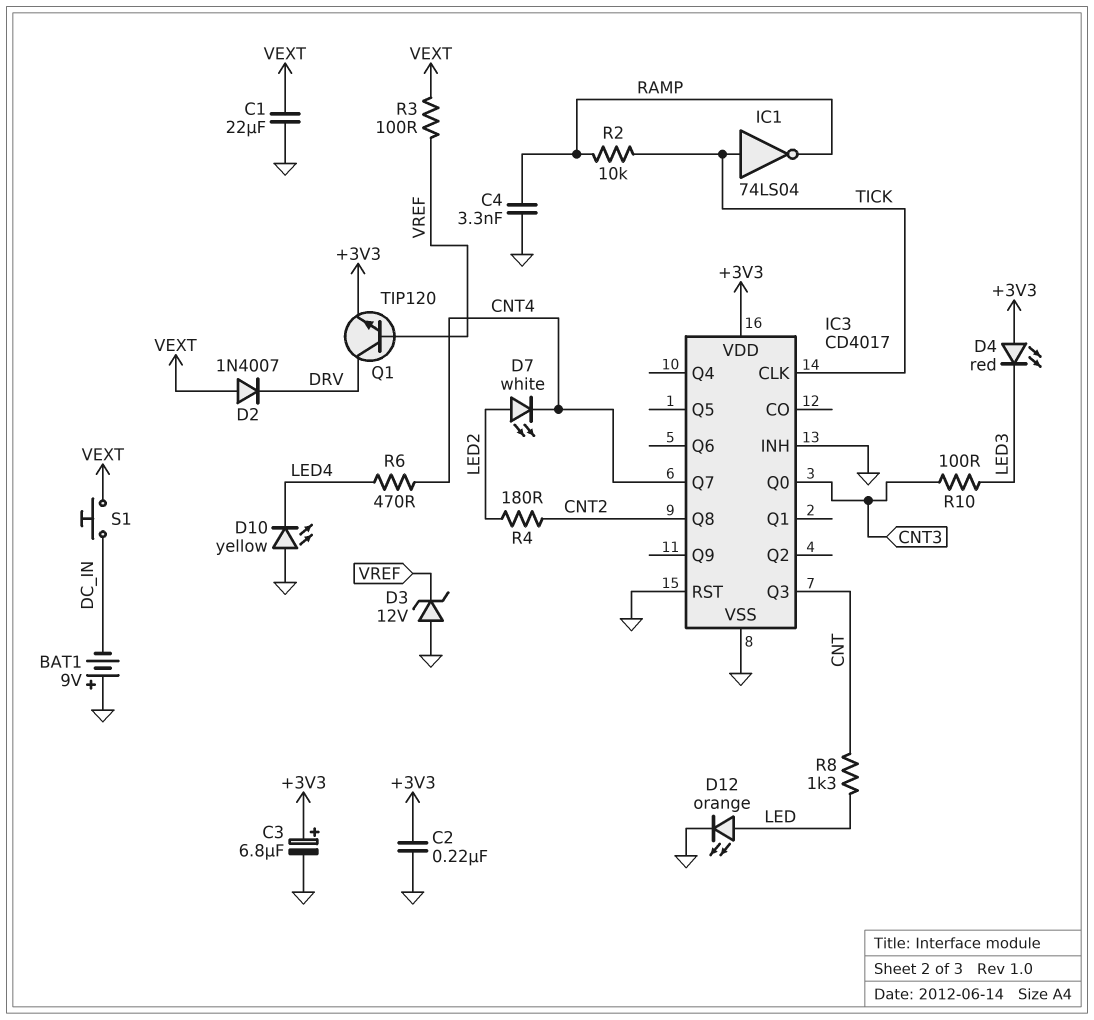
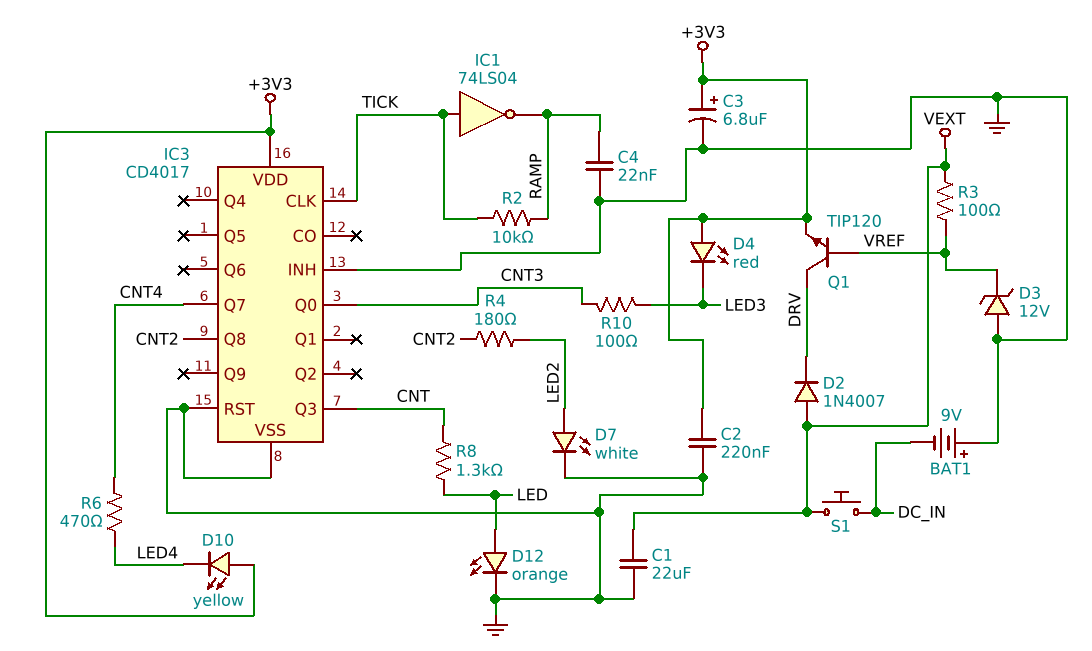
C4: 3.3nF (GND, RAMP) -> 22nF (GND, RAMP)
D7: LED white (A LED2, K CNT4) -> LED white (A LED2, K GND)
D10: LED yellow (A GND, K LED4) -> LED yellow (A +3V3, K LED4)

